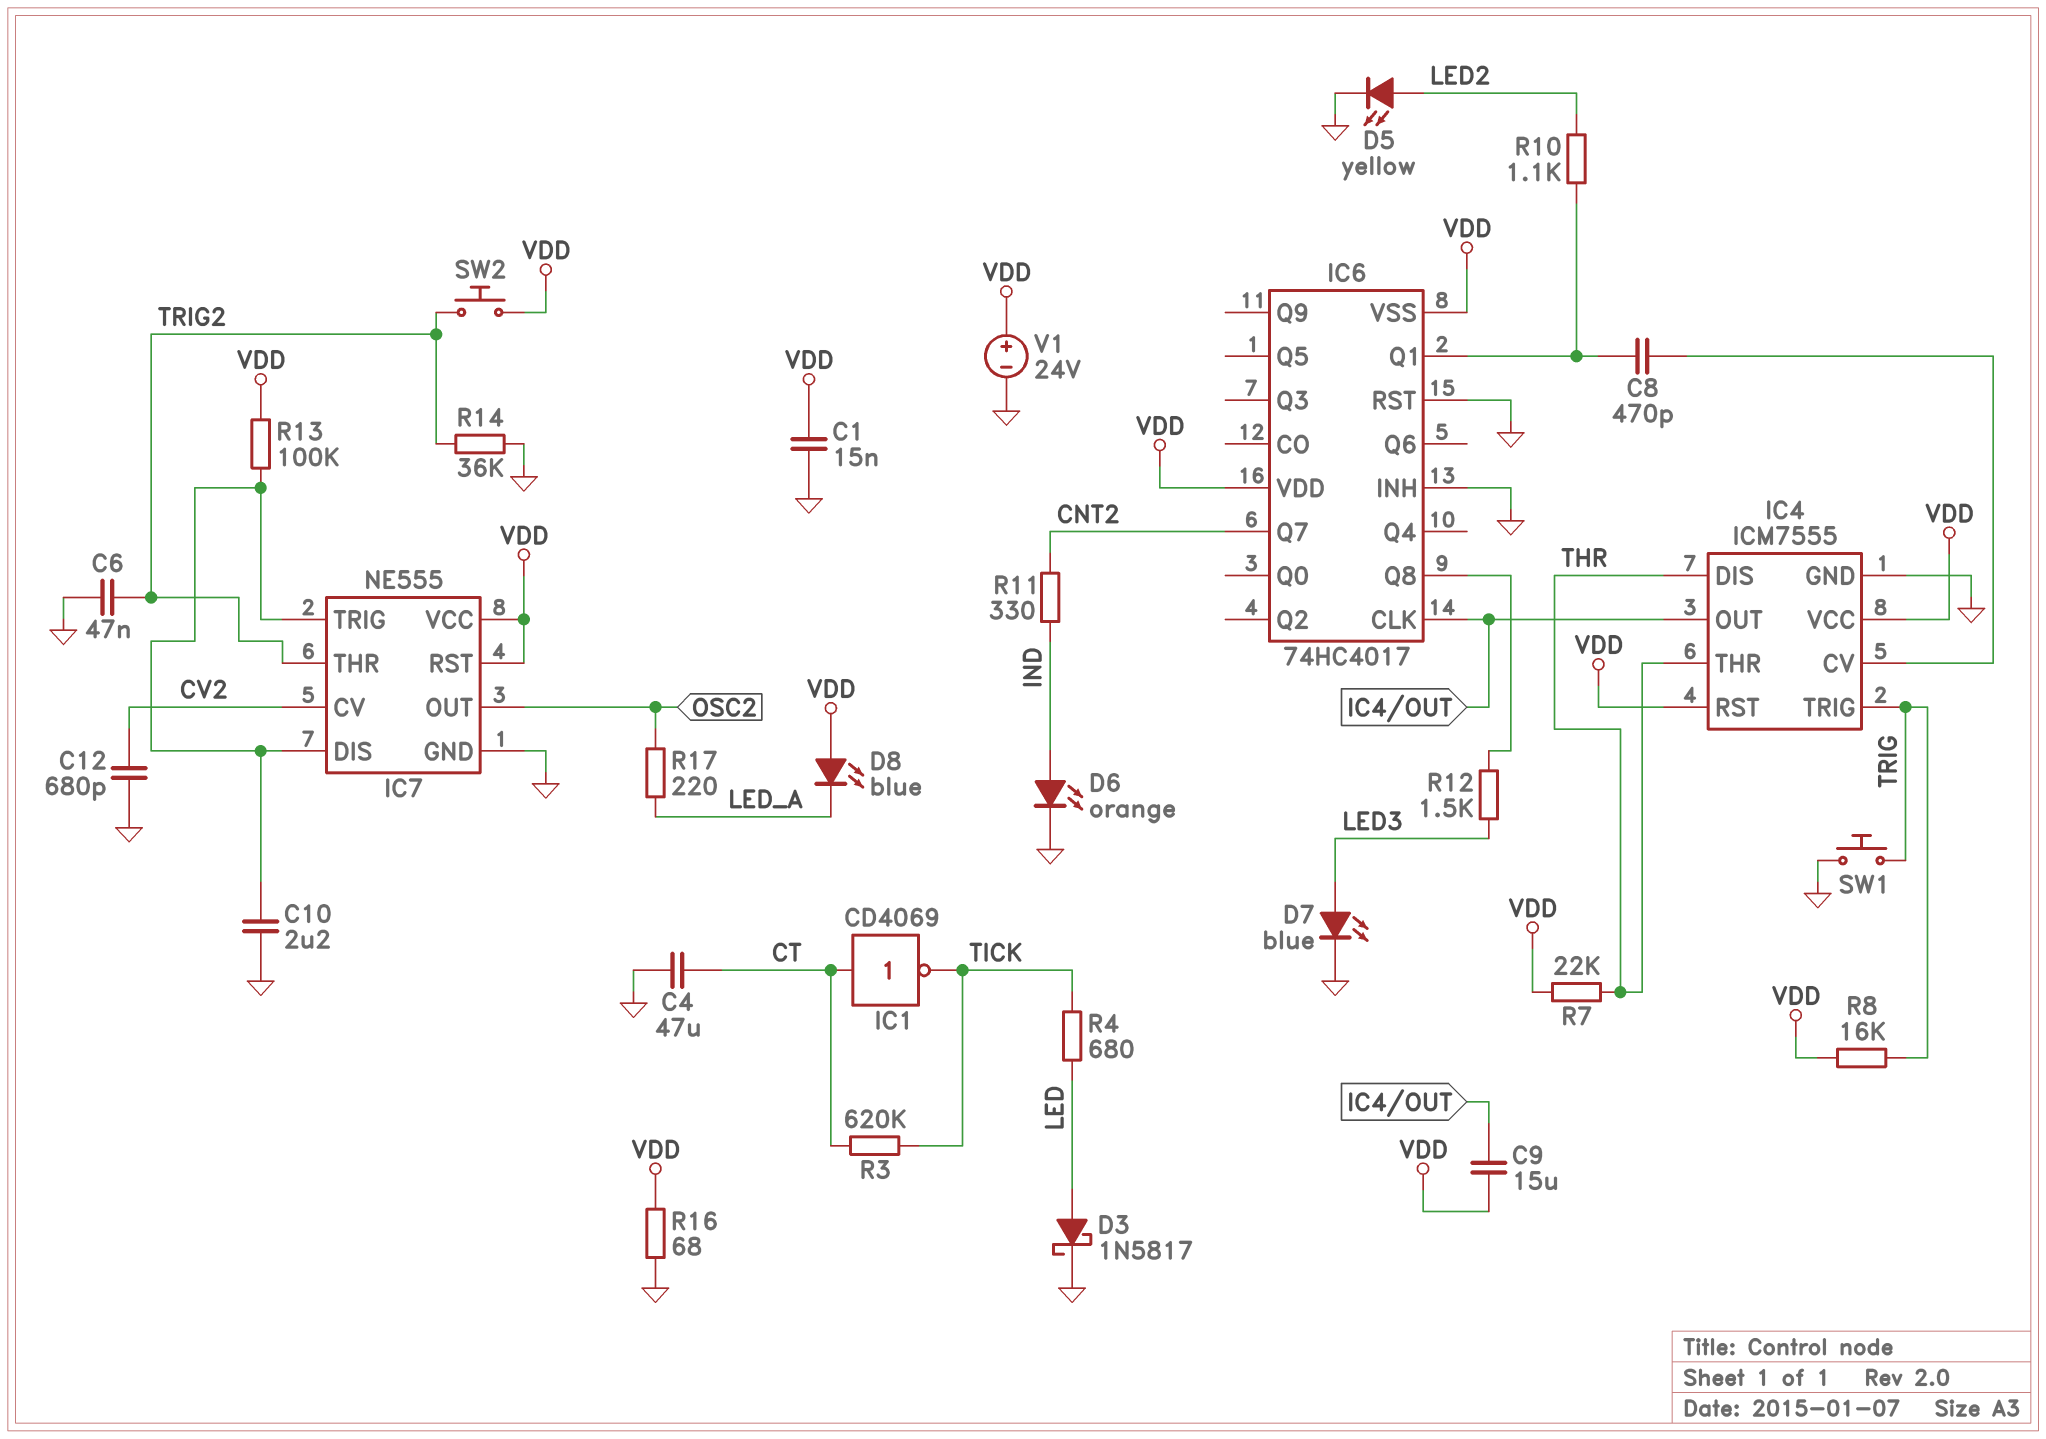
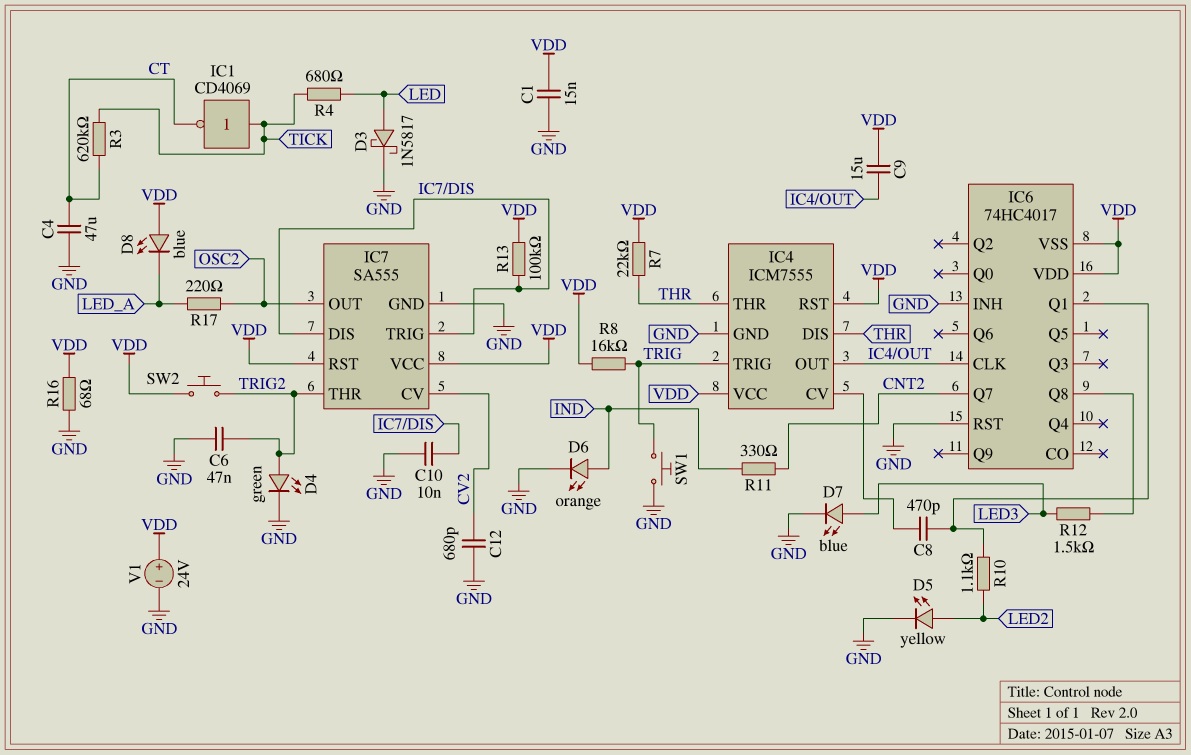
C10: 2.2uF (GND, IC7/DIS) -> 10nF (GND, IC7/DIS)
D4: none -> LED green (A TRIG2, K GND)
IC1: NOT CD4069 (in CT, out TICK) -> NOT CD4069 (in TICK, out CT)
IC7: NE555 -> SA555
R14: 36k (GND, TRIG2) -> none

